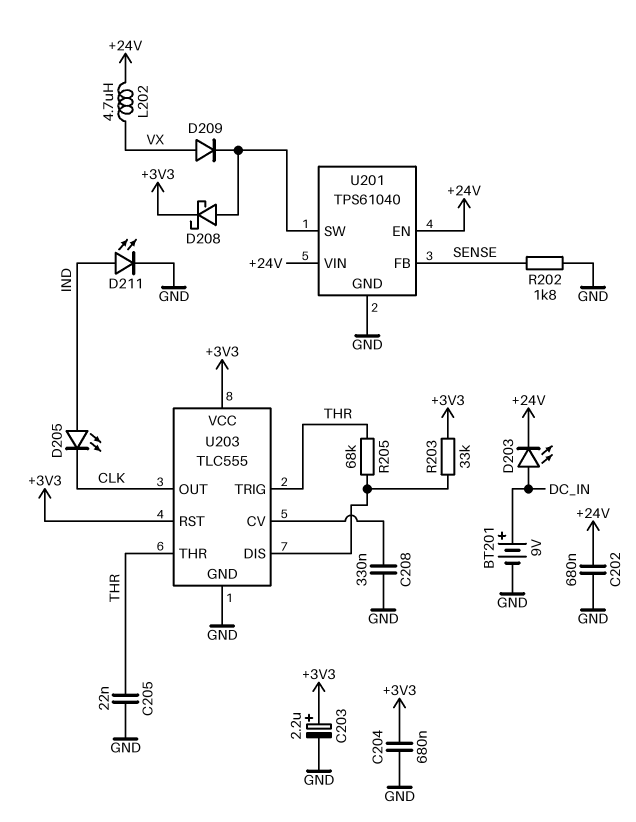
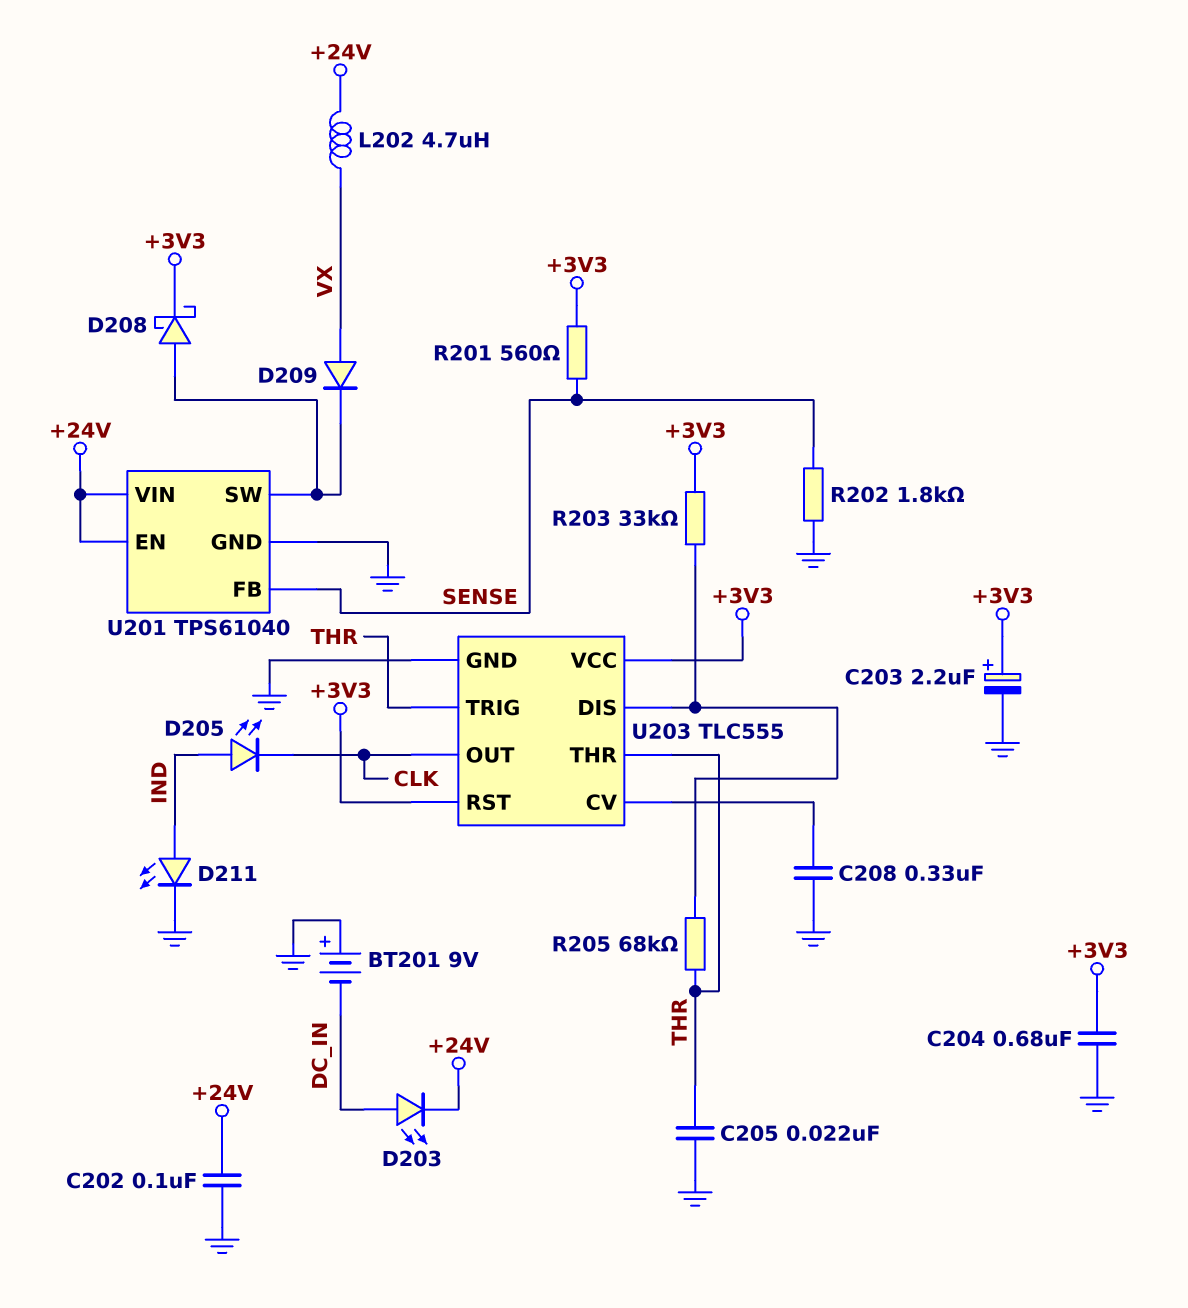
BT201: 9V (plus DC_IN, minus GND) -> 9V (plus GND, minus DC_IN)
C202: 680nF (+24V, GND) -> 100nF (+24V, GND)
R201: none -> 560 (+3V3, SENSE)

